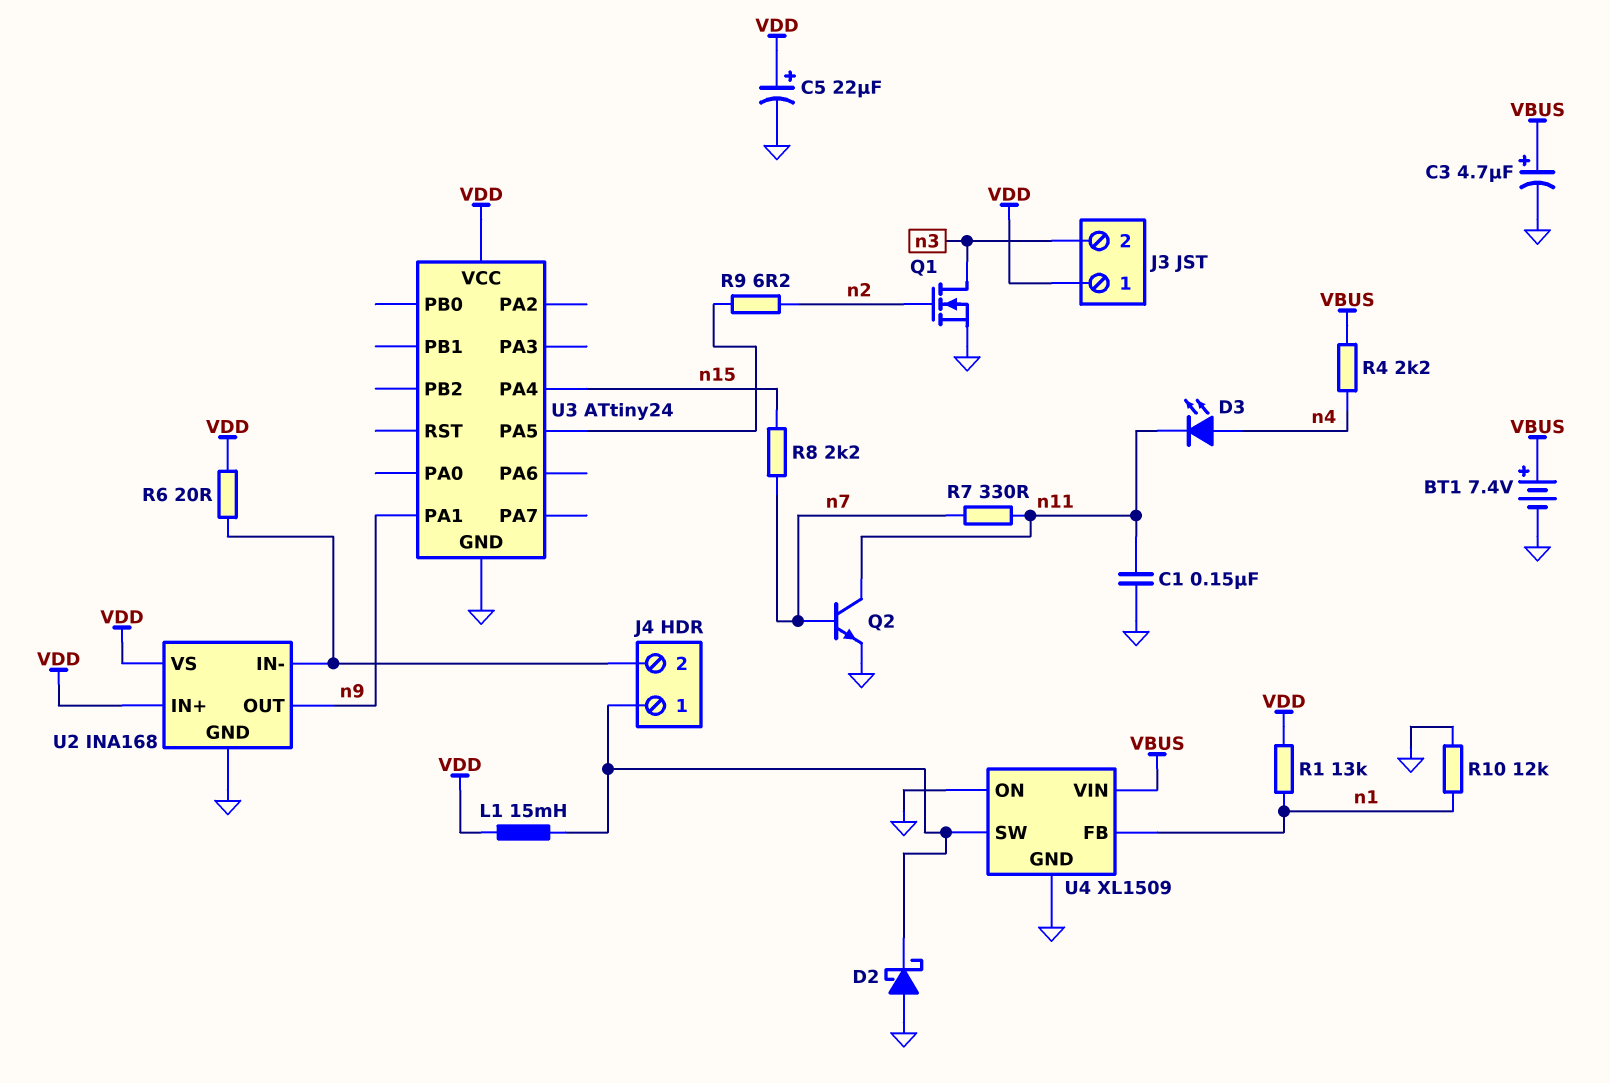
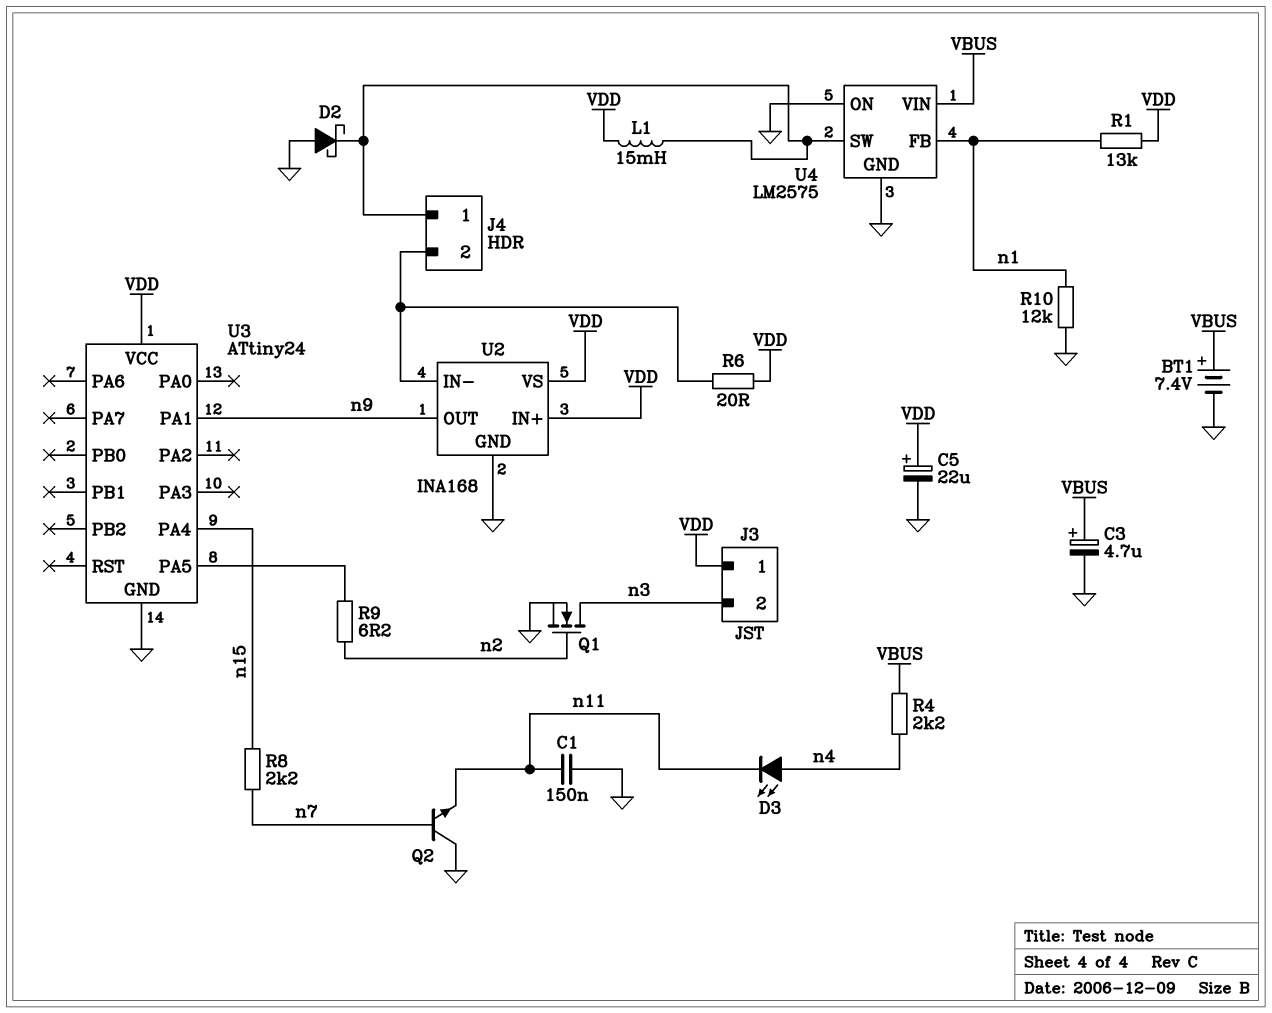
Q2: NPN (B n7, C n11, E GND) -> NPN (B n7, C GND, E n11)
R7: 330 (n7, n11) -> none
U4: XL1509 -> LM2575

